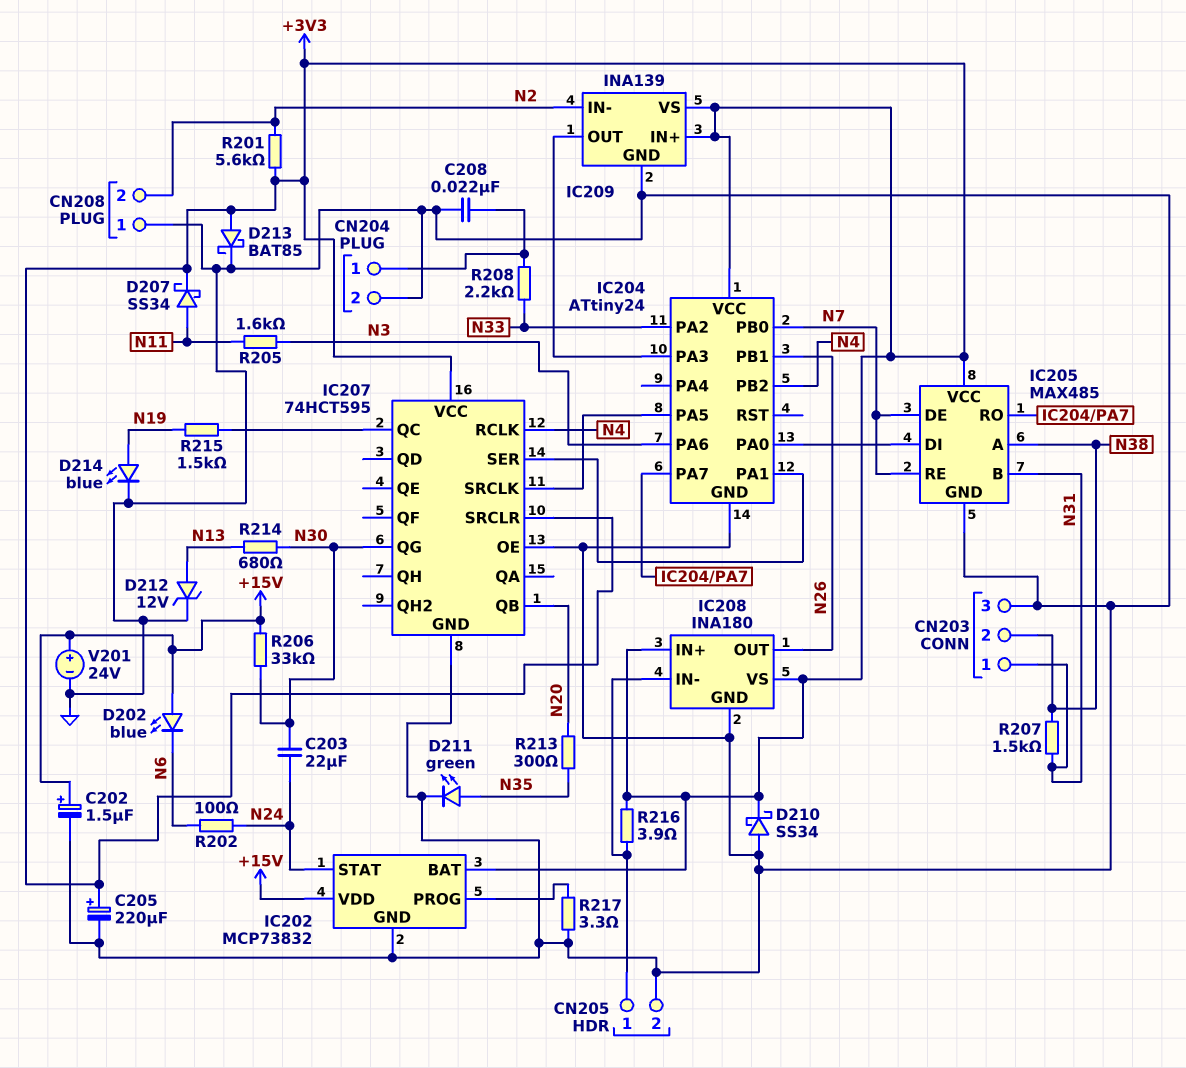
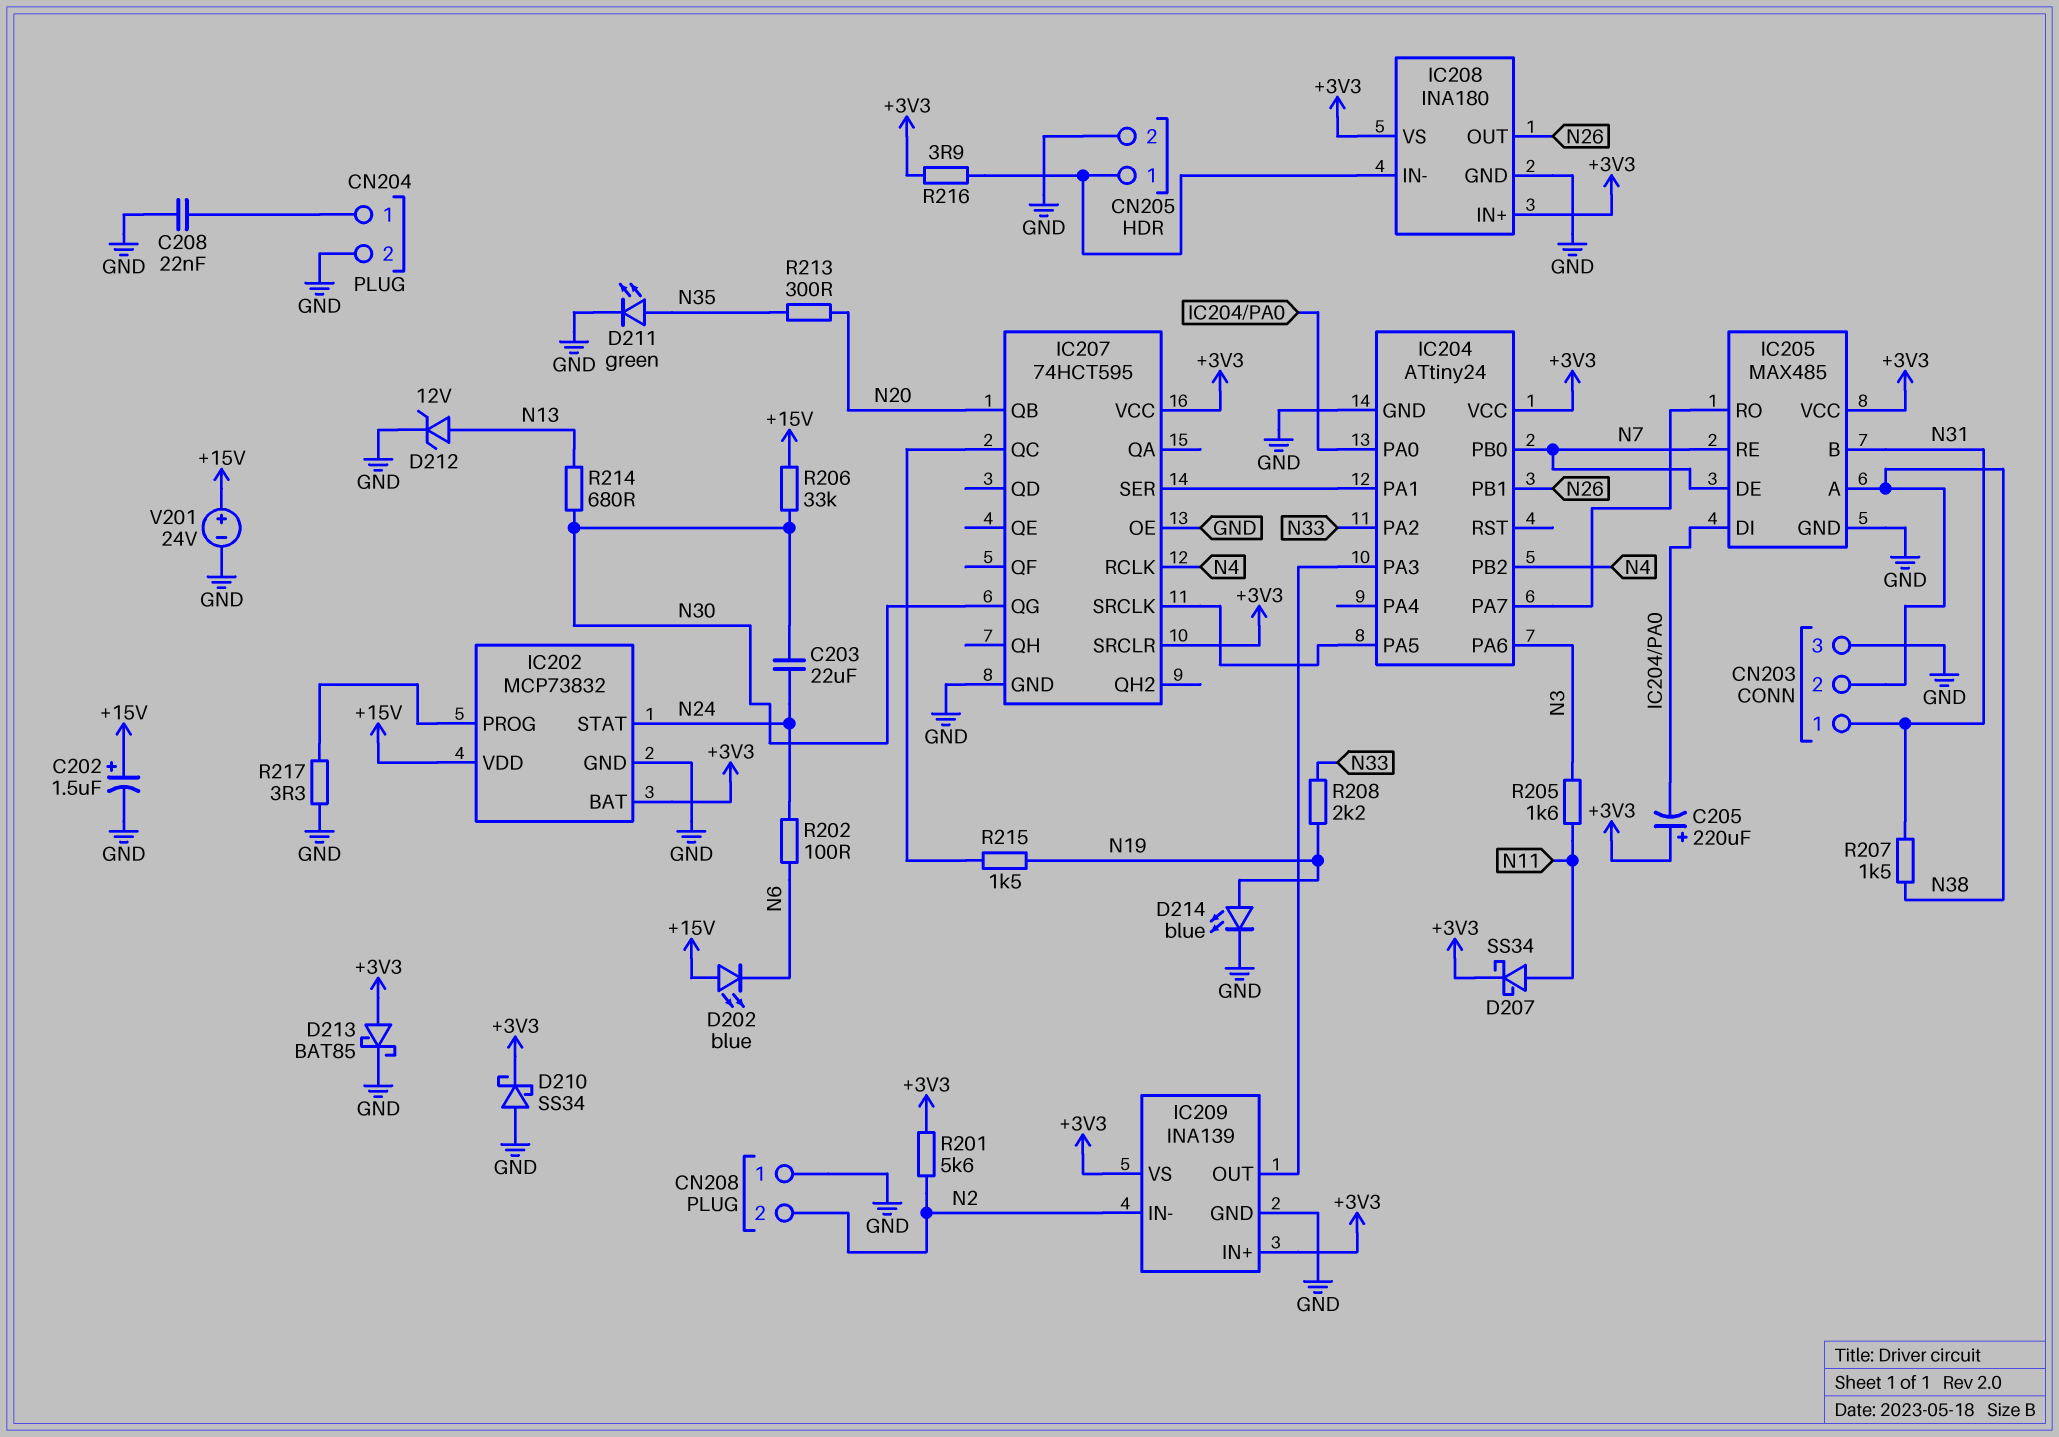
C205: 220uF (plus +3V3, minus GND) -> 220uF (plus +3V3, minus IC204/PA0)
R208: 2.2k (CN204/1, N33) -> 2.2k (N19, N33)

